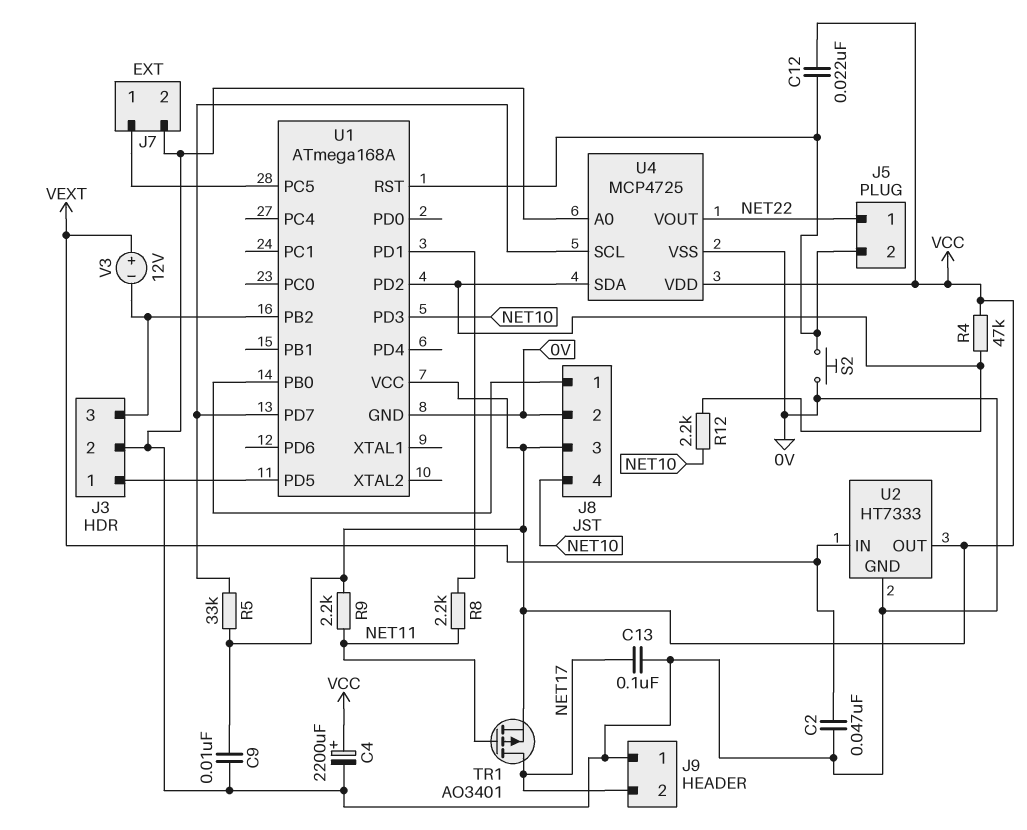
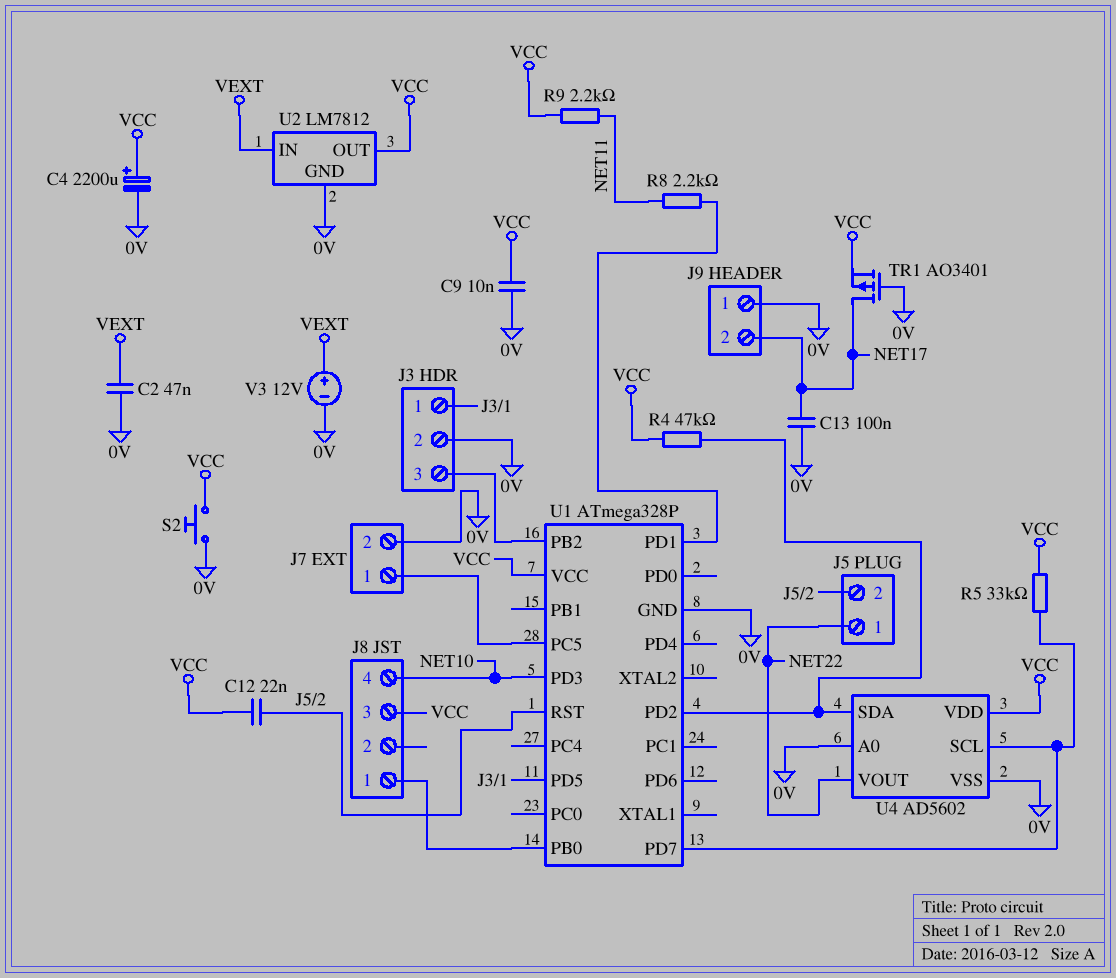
J8 pin 2: 0V -> none
R12: 2.2k (NET10, U1/PD2) -> none
S2: button (0V, J5/2) -> button (0V, VCC)
TR1: PMOS AO3401 (G NET11, D NET17, S VCC) -> PMOS AO3401 (G 0V, D NET17, S VCC)
U1: ATmega168A -> ATmega328P
U2: HT7333 -> LM7812
U4: MCP4725 -> AD5602
V3: 12V (plus VEXT, minus J3/3) -> 12V (plus VEXT, minus 0V)

